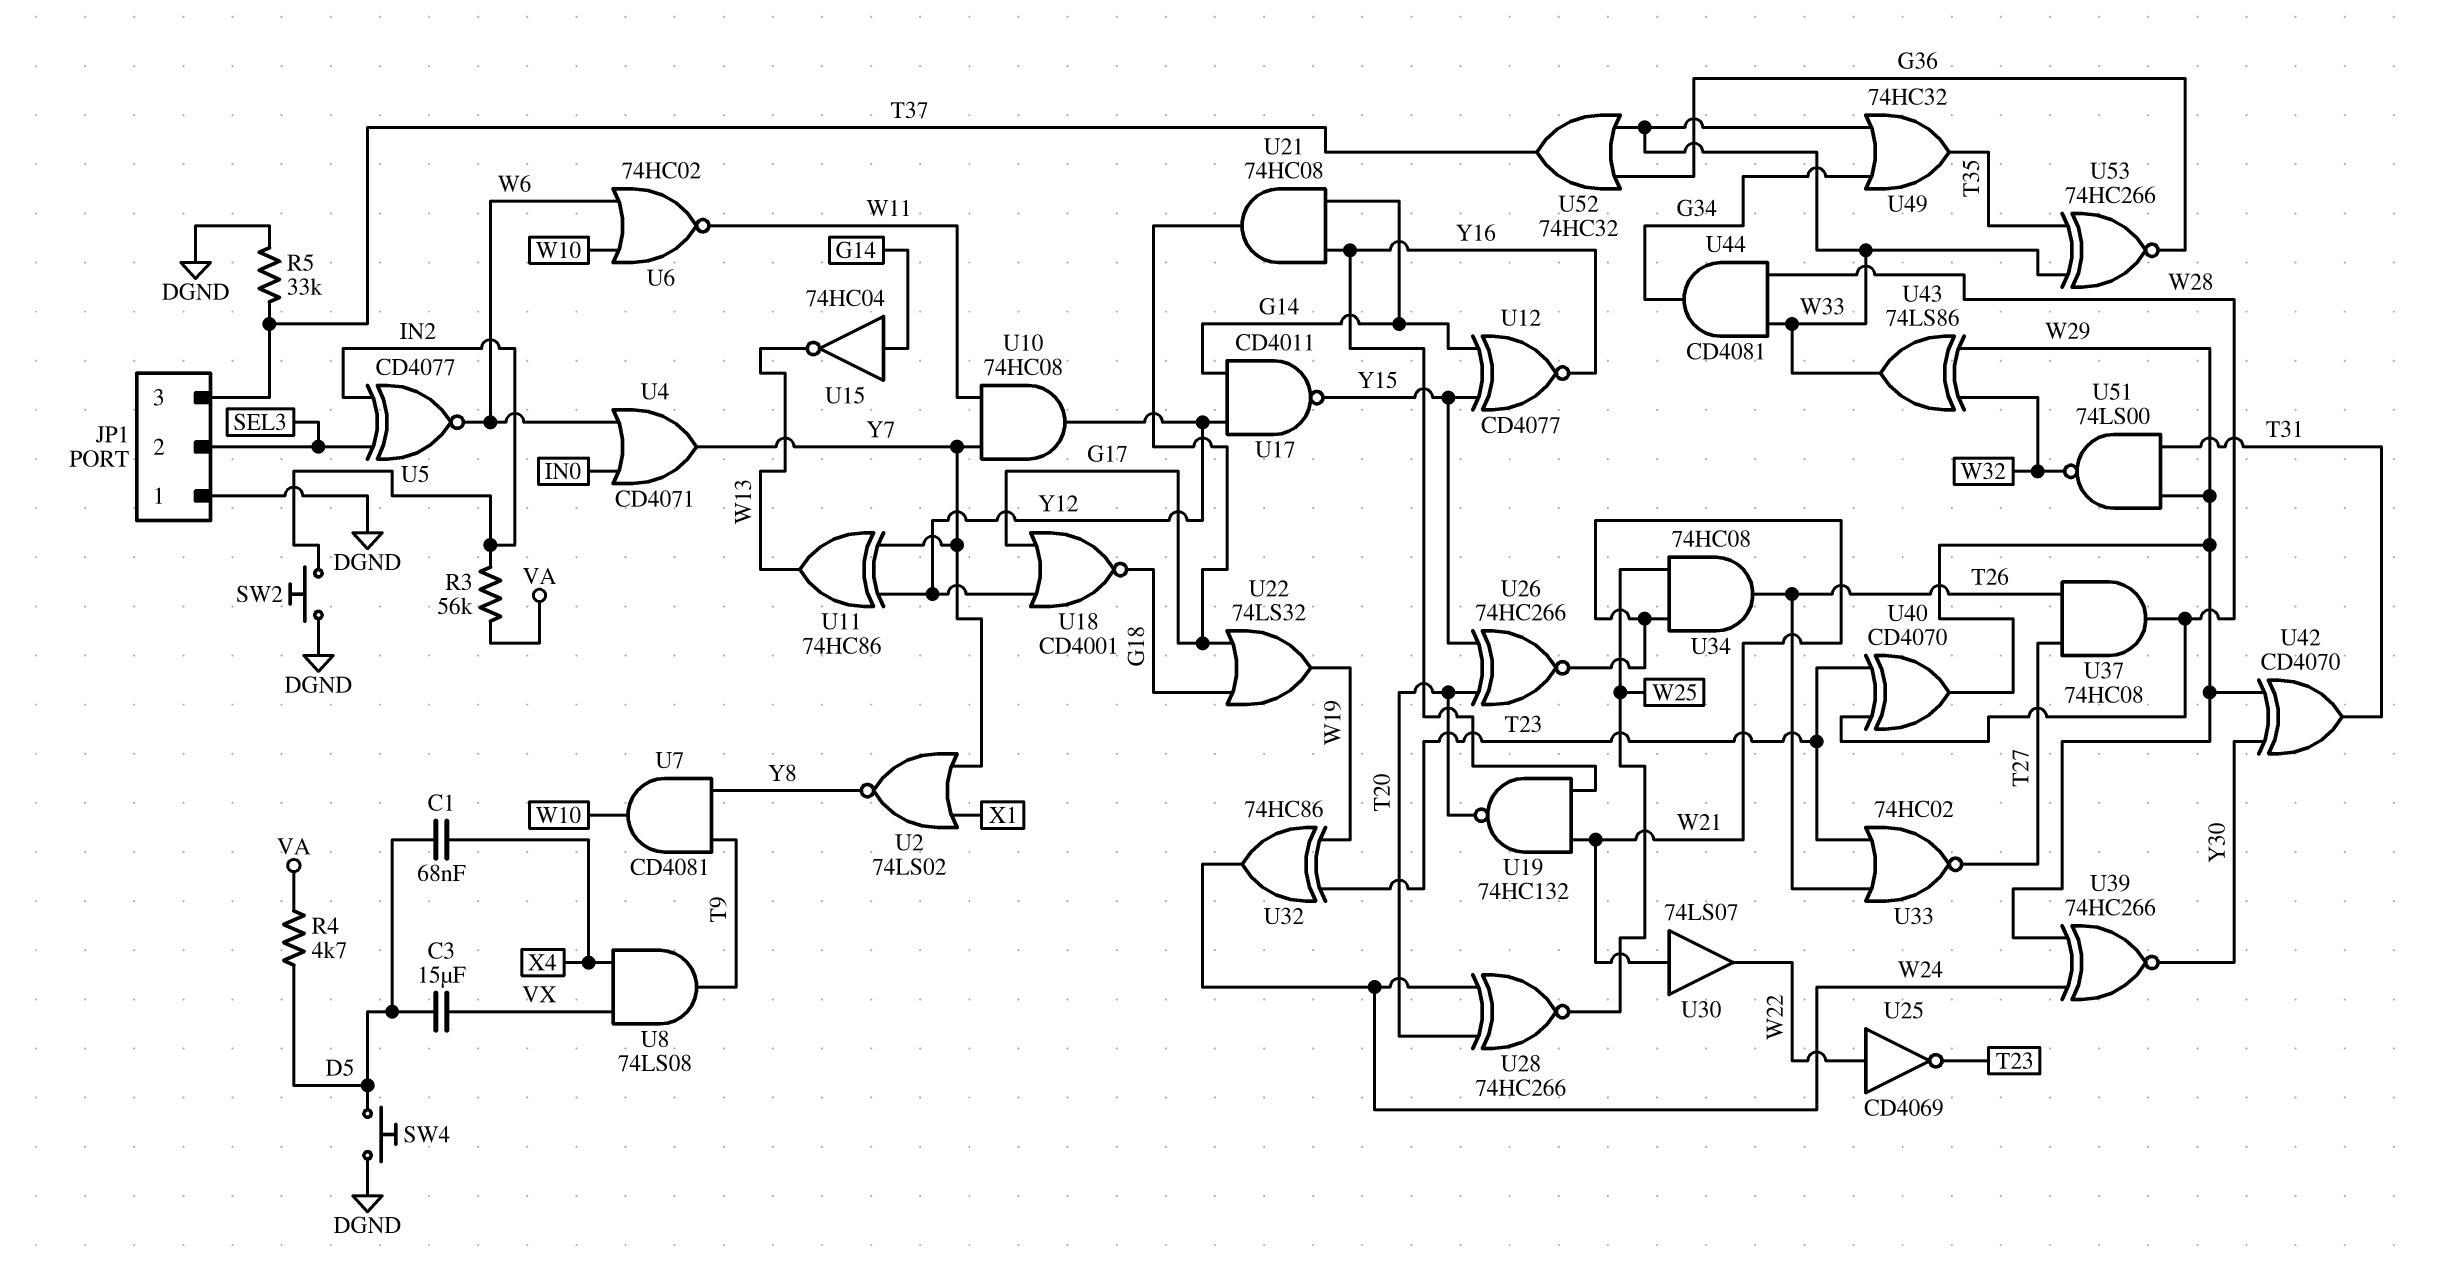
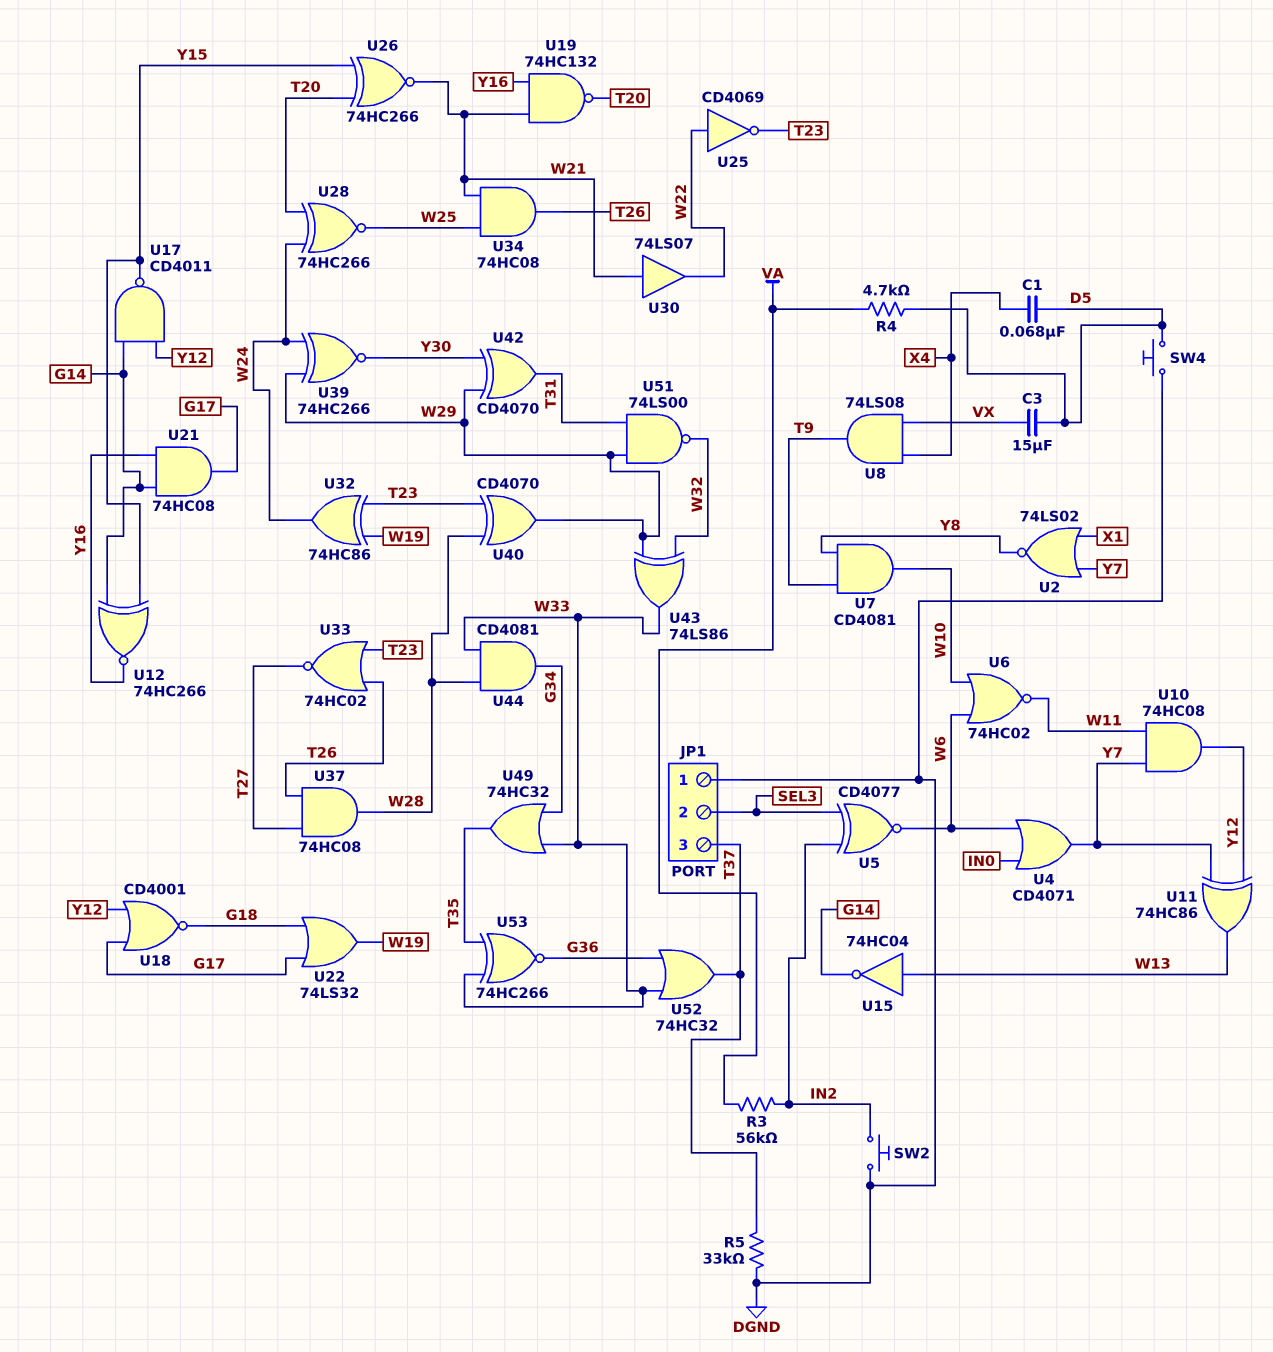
U12: XNOR CD4077 (in G14, in Y15, out Y16) -> XNOR 74HC266 (in G14, in Y15, out Y16)
U15: NOT 74HC04 (in G14, out W13) -> NOT 74HC04 (in W13, out G14)

